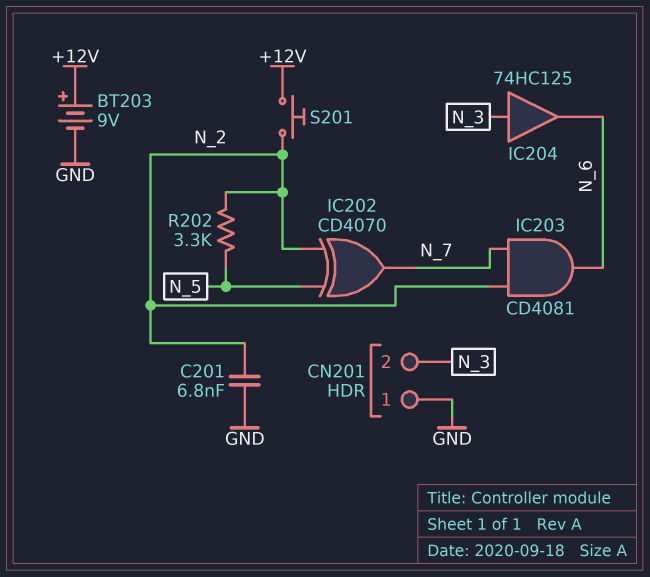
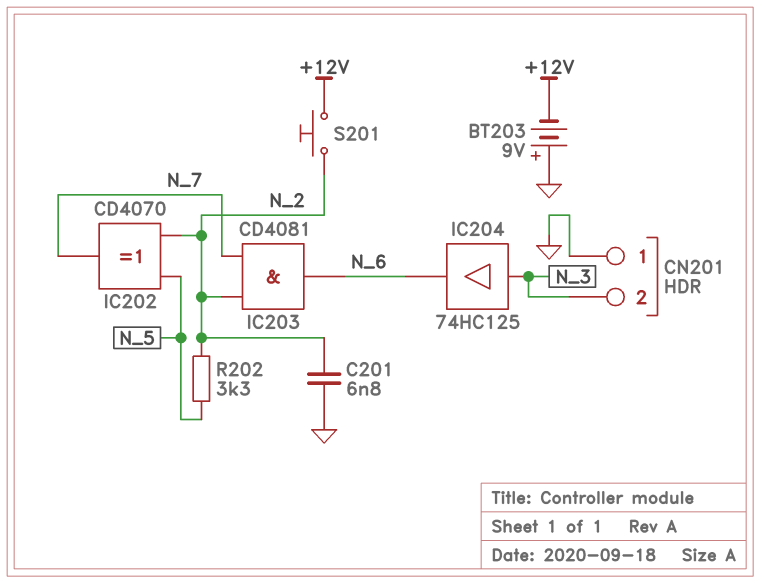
BT203: 9V (plus +12V, minus GND) -> 9V (plus GND, minus +12V)

